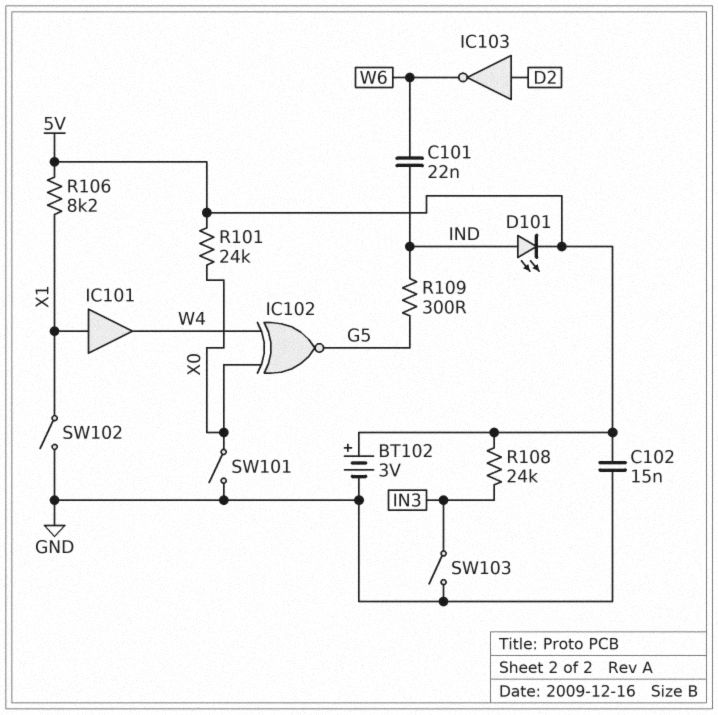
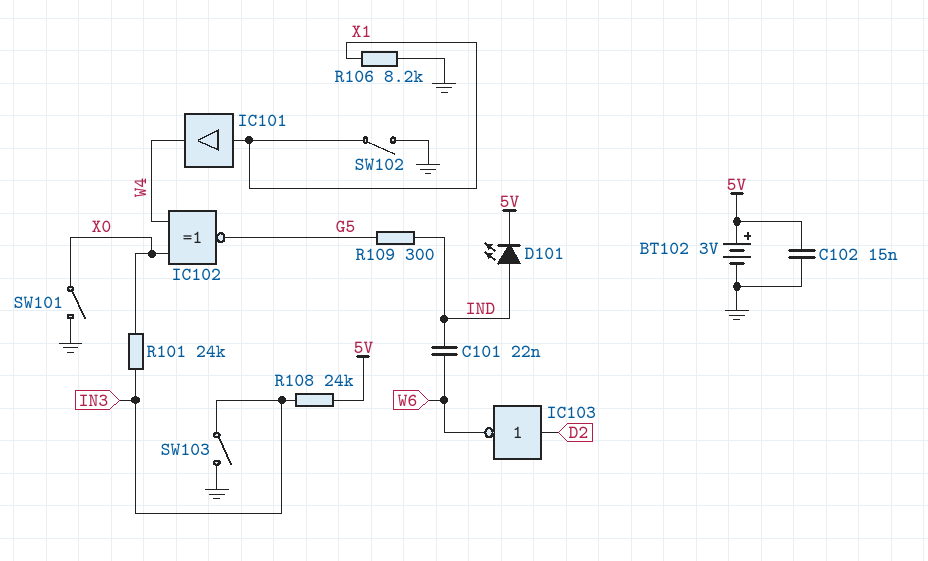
R101: 24k (5V, X0) -> 24k (IN3, X0)
R106: 8.2k (5V, X1) -> 8.2k (GND, X1)

